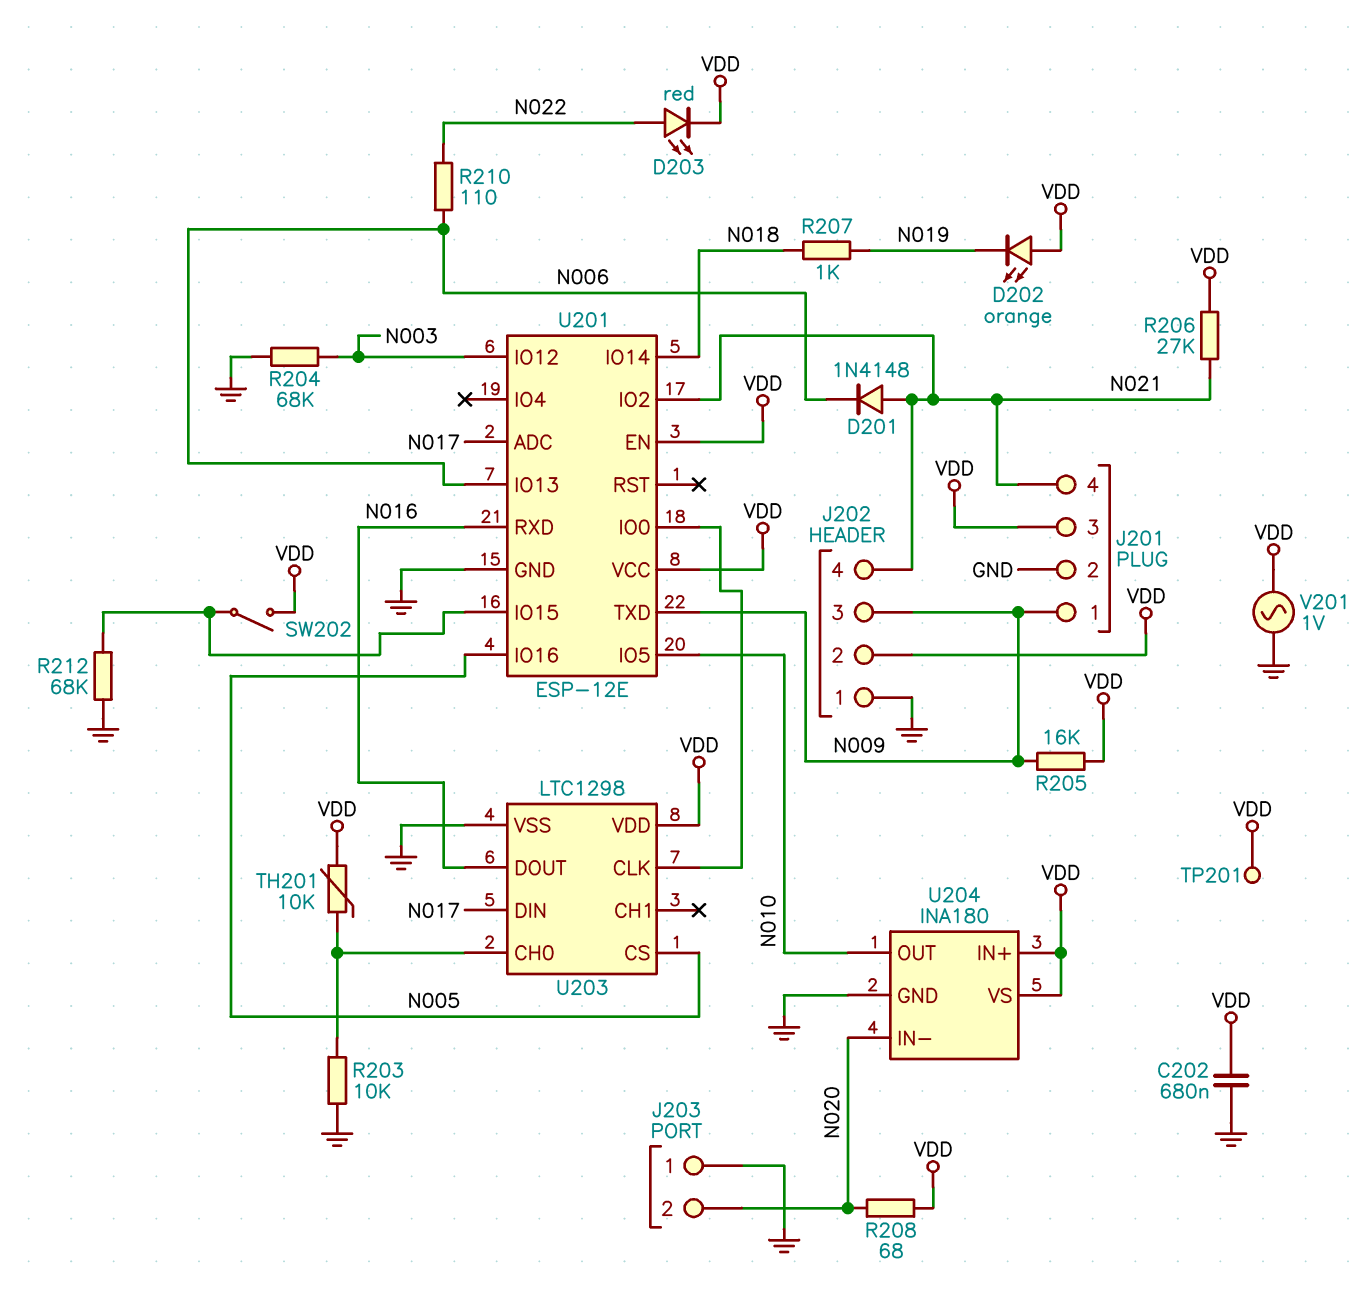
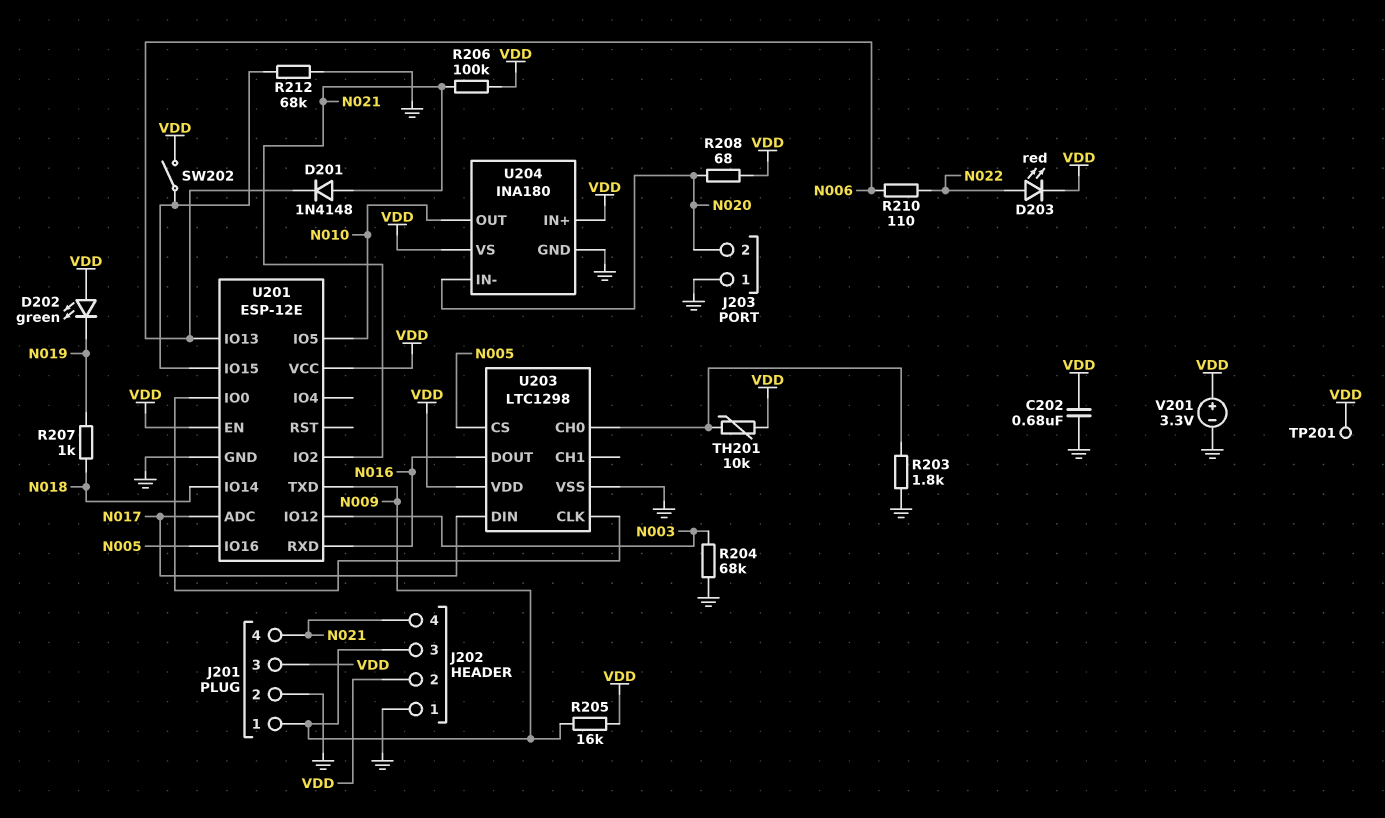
D202: LED orange (A VDD, K N019) -> LED green (A VDD, K N019)
R203: 10k (GND, U203/CH0) -> 1.8k (GND, U203/CH0)
R206: 27k (N021, VDD) -> 100k (N021, VDD)
V201: AC 1V (GND, VDD) -> 3.3V (plus VDD, minus GND)

